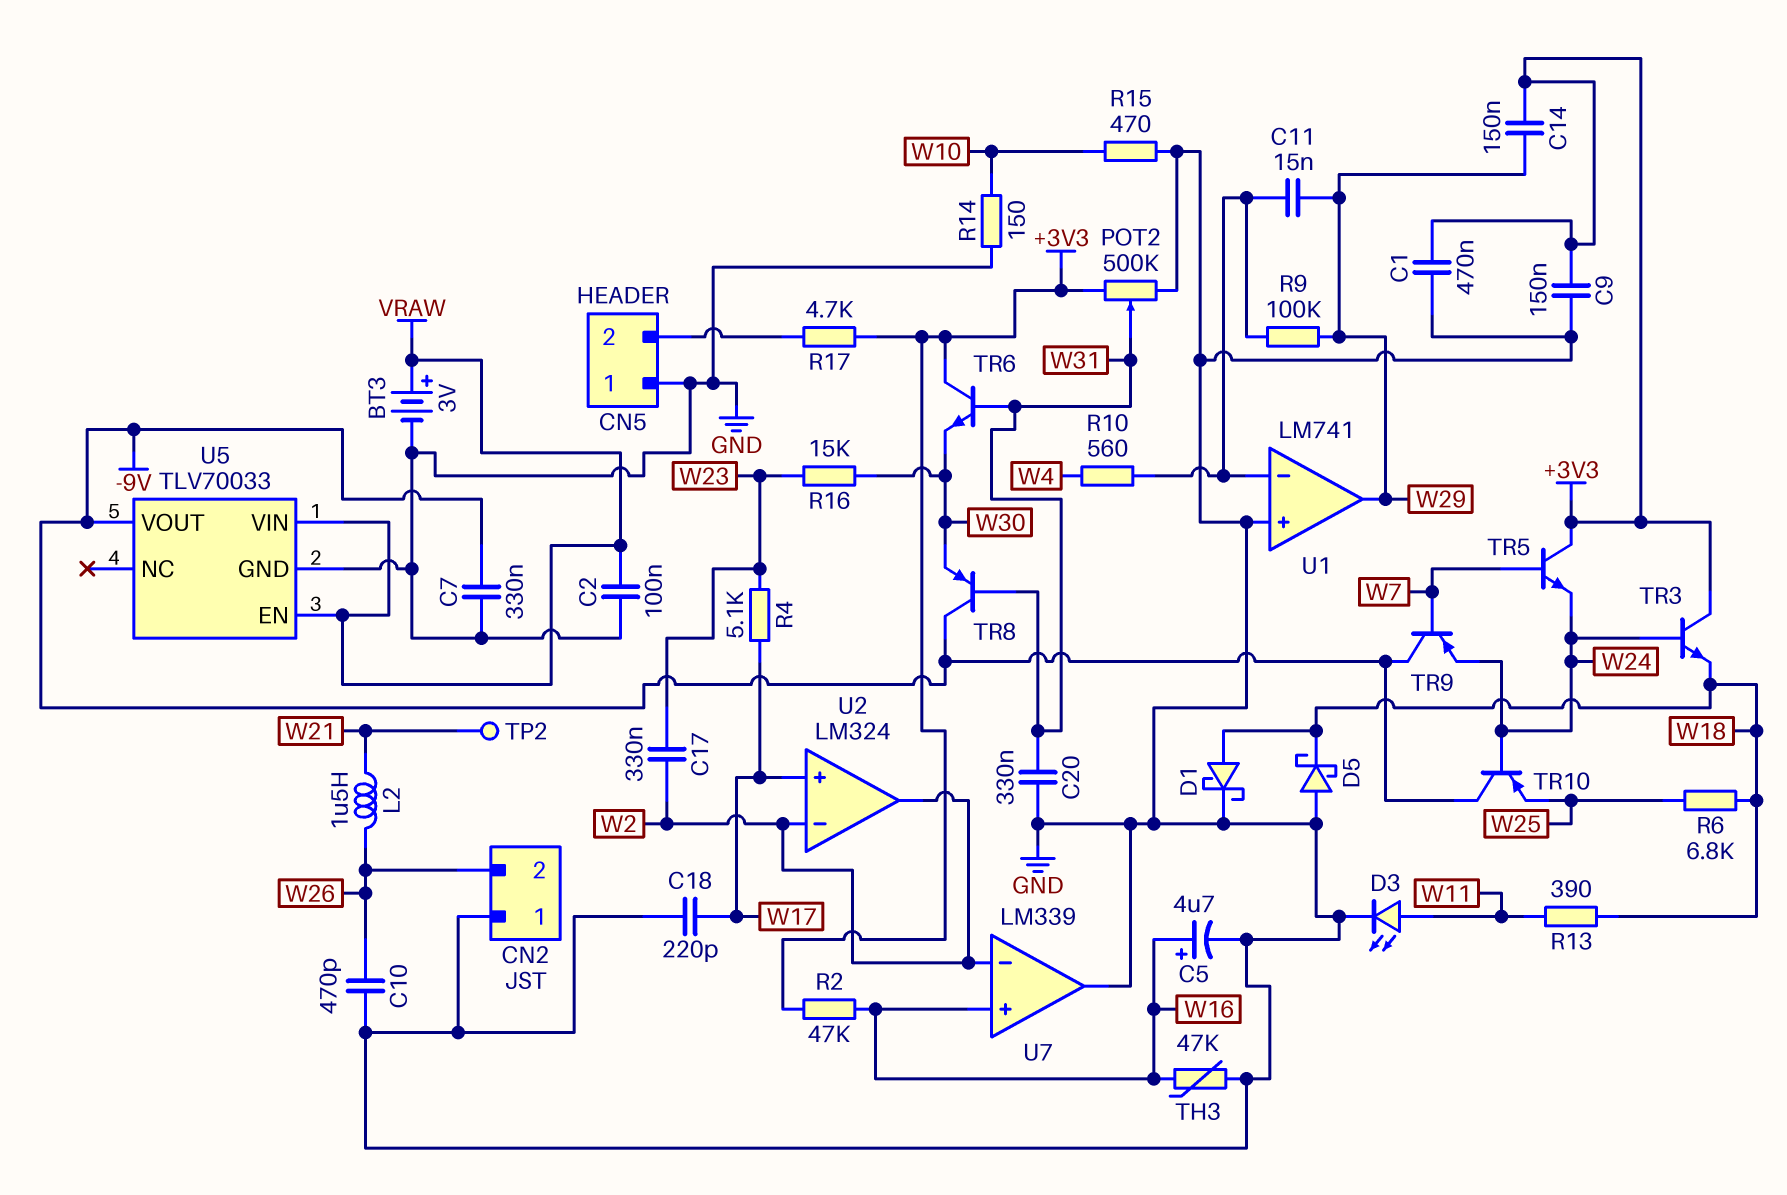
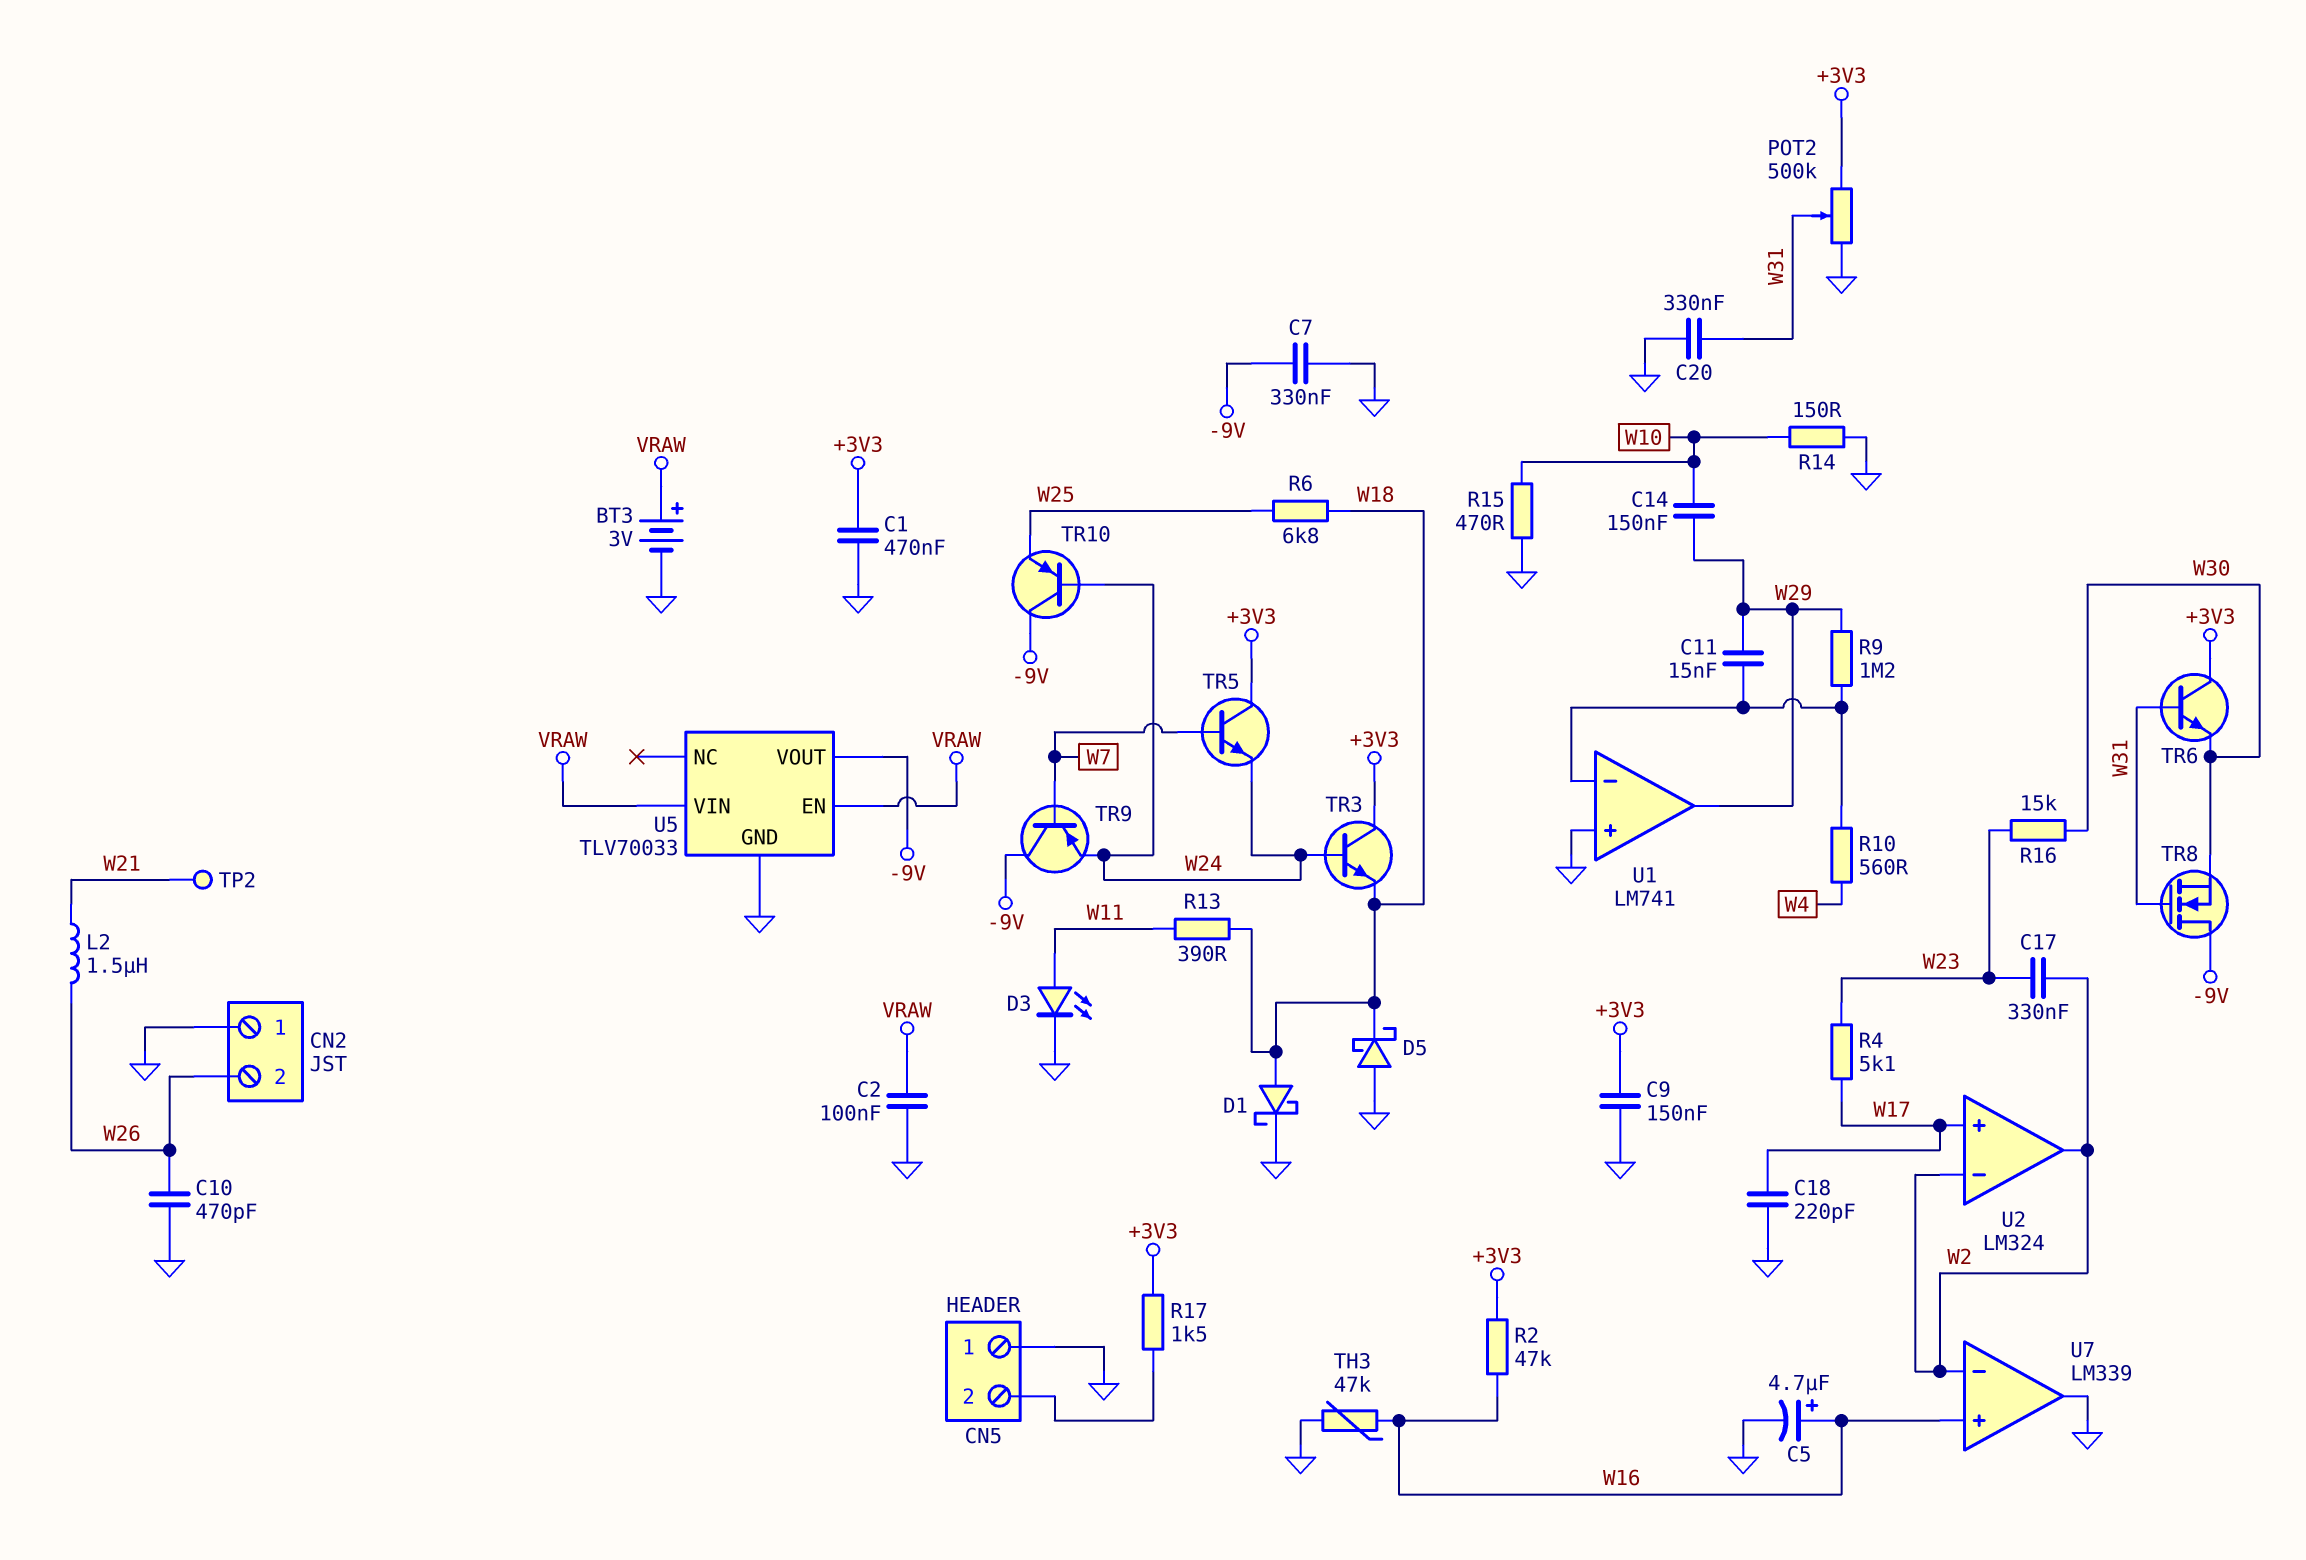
C14: 150nF (+3V3, W29) -> 150nF (W10, W29)
R9: 100k (U1/in-, W29) -> 1.2M (U1/in-, W29)
R17: 4.7k (+3V3, CN5/2) -> 1.5k (+3V3, CN5/2)
TR8: PNP (B W31, C -9V, E W30) -> NMOS (G W31, D -9V, S W30)

